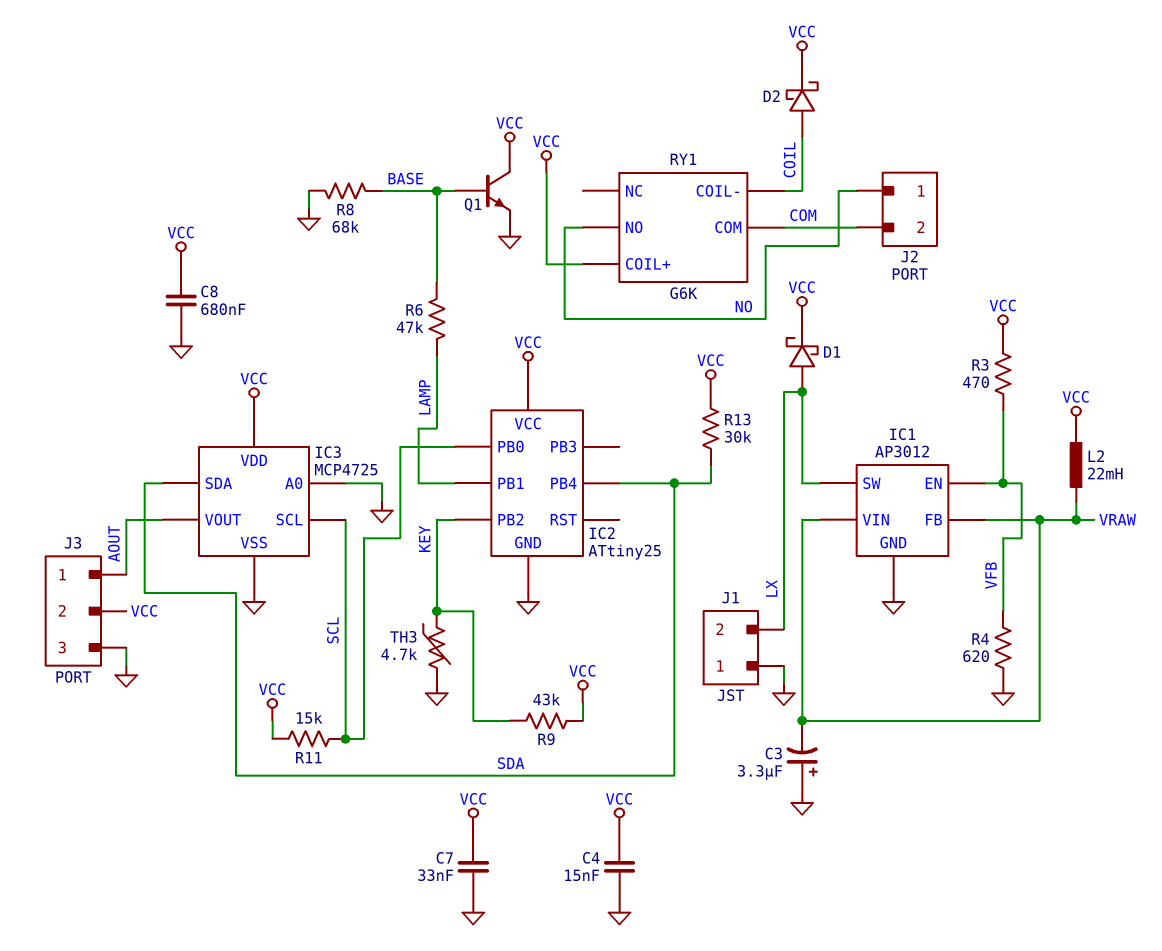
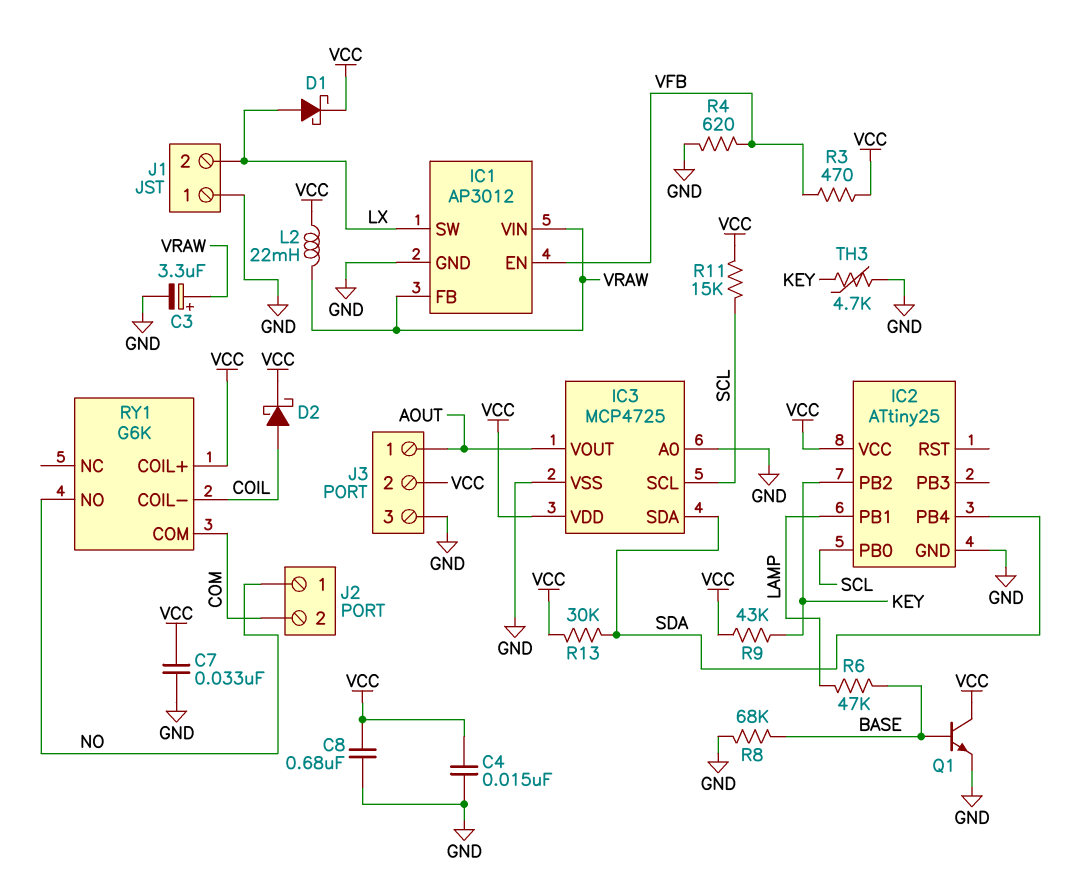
C3: 3.3uF (plus GND, minus VRAW) -> 3.3uF (plus VRAW, minus GND)

